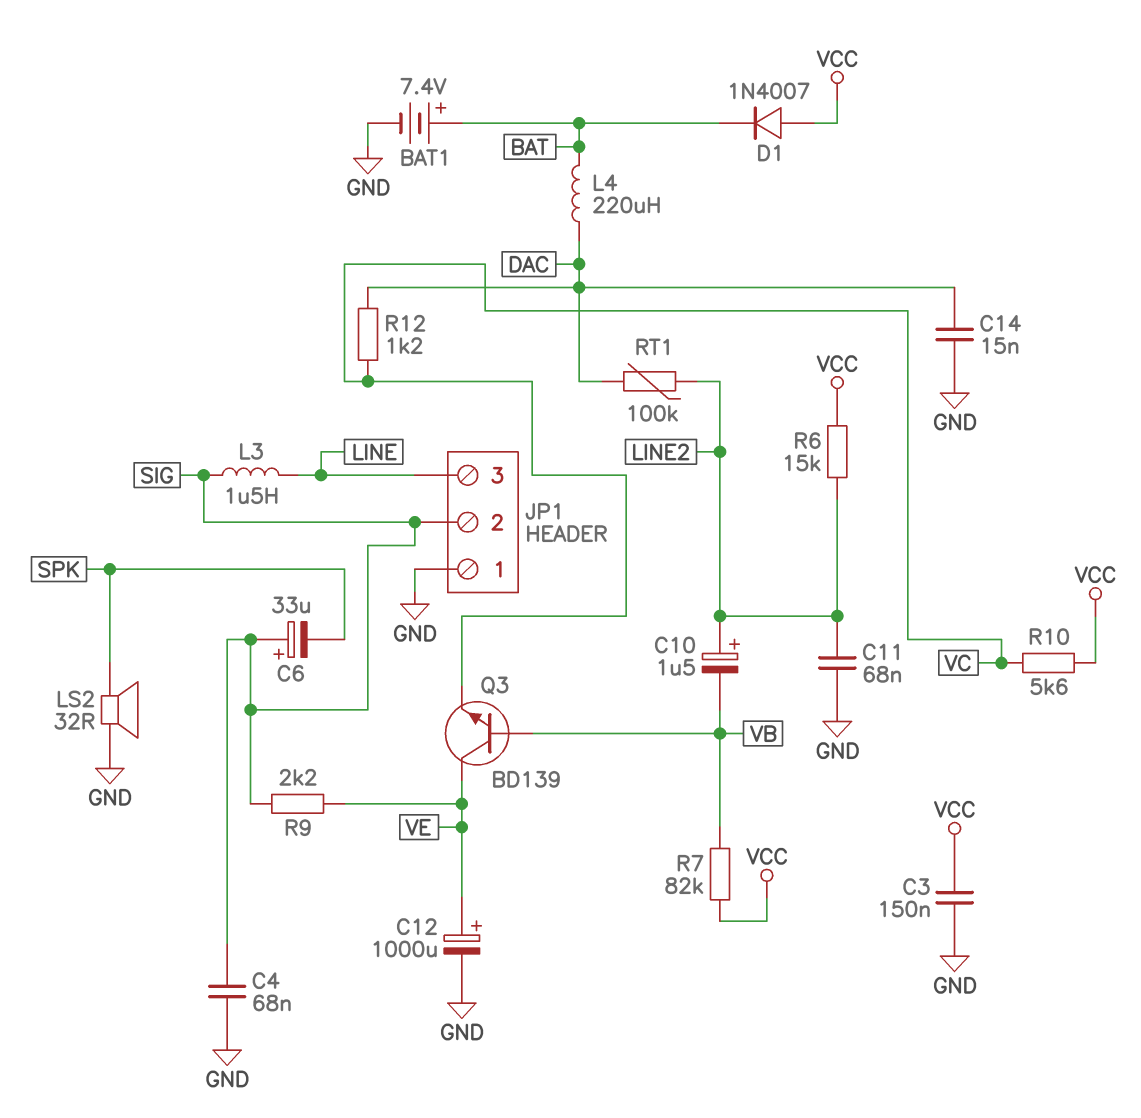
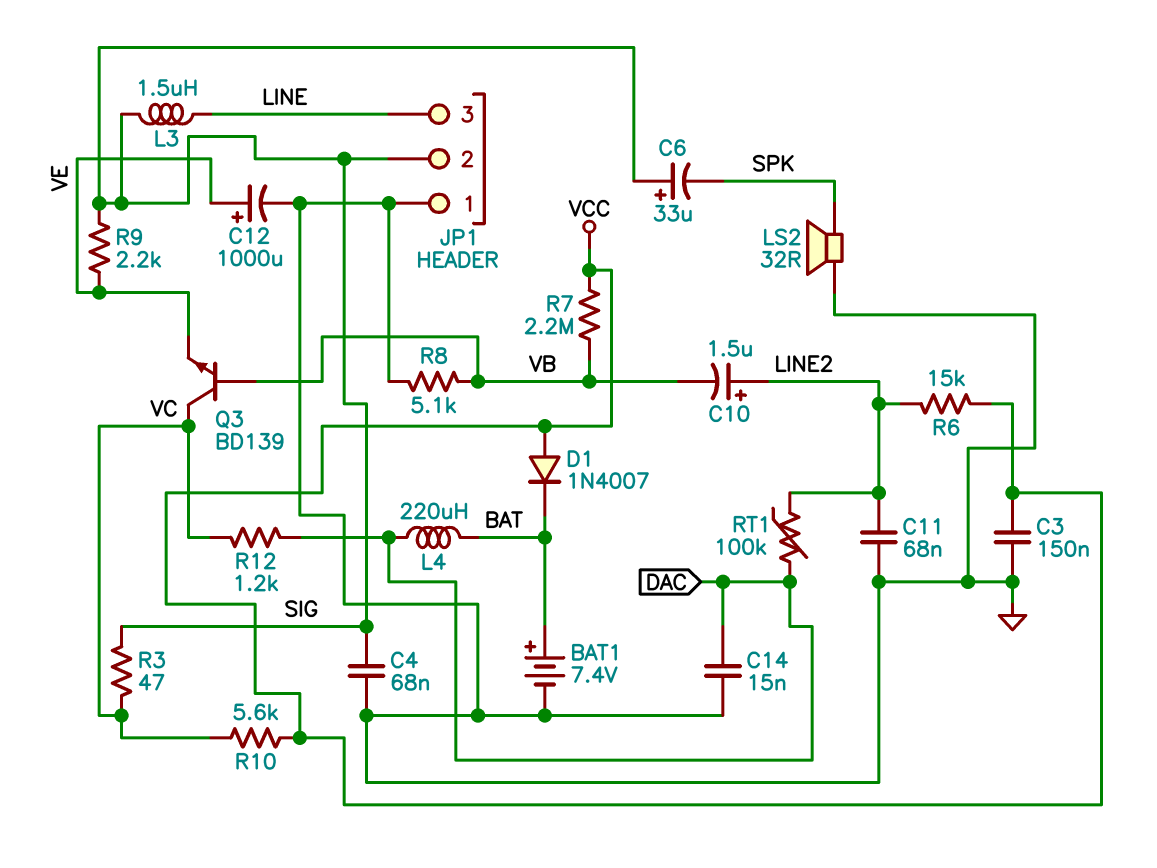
Q3: NPN BD139 (B VB, C VE, E VC) -> NPN BD139 (B VB, C VC, E VE)
R3: none -> 47 (SIG, VC)
R7: 82k (VB, VCC) -> 2.2M (VB, VCC)
R8: none -> 5.1k (GND, VB)

